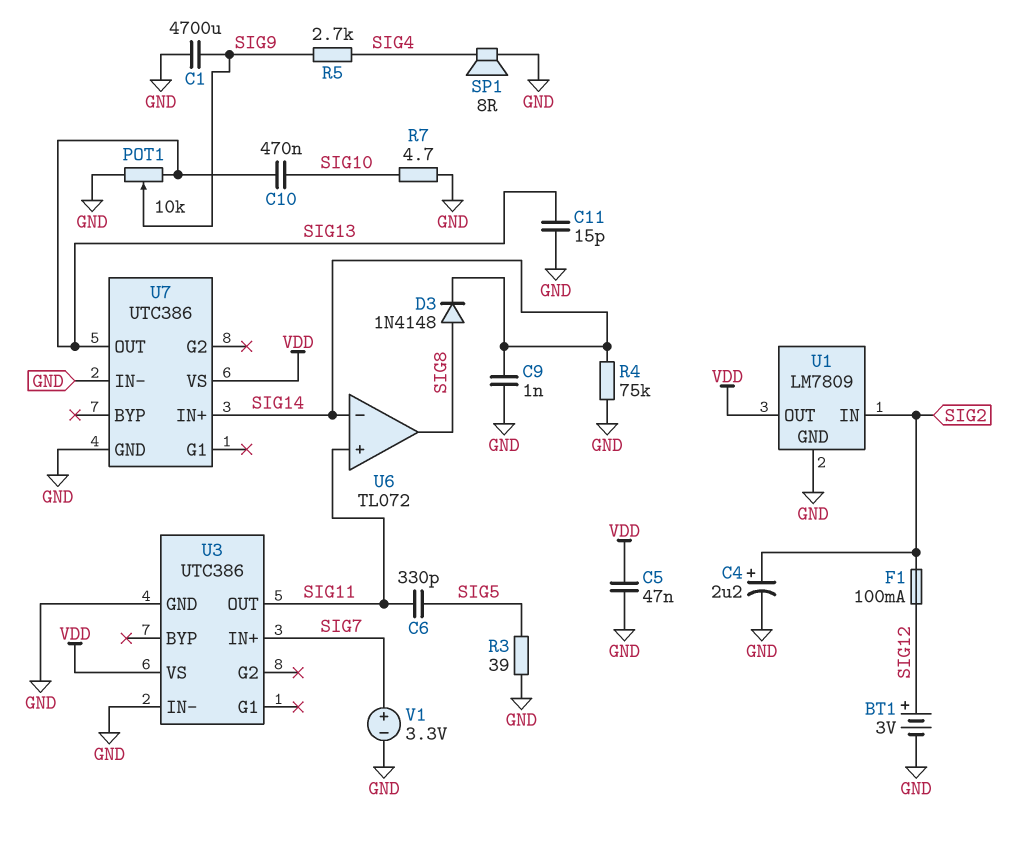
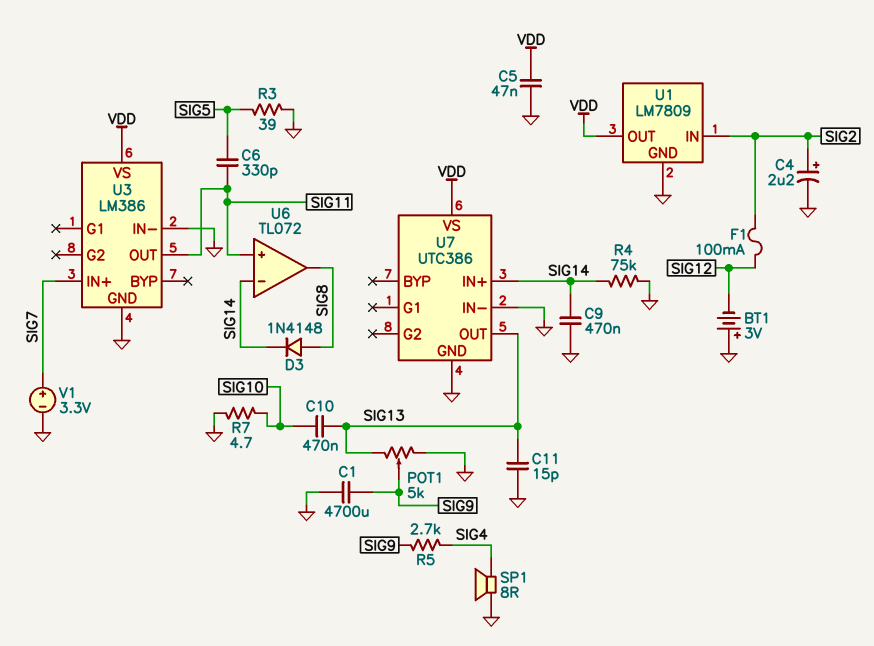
BT1: 3V (plus SIG12, minus GND) -> 3V (plus GND, minus SIG12)
C9: 1nF (GND, SIG14) -> 470nF (GND, SIG14)
POT1: 10k (GND, SIG13, wiper SIG9) -> 5k (GND, SIG13, wiper SIG9)
U3: UTC386 -> LM386

